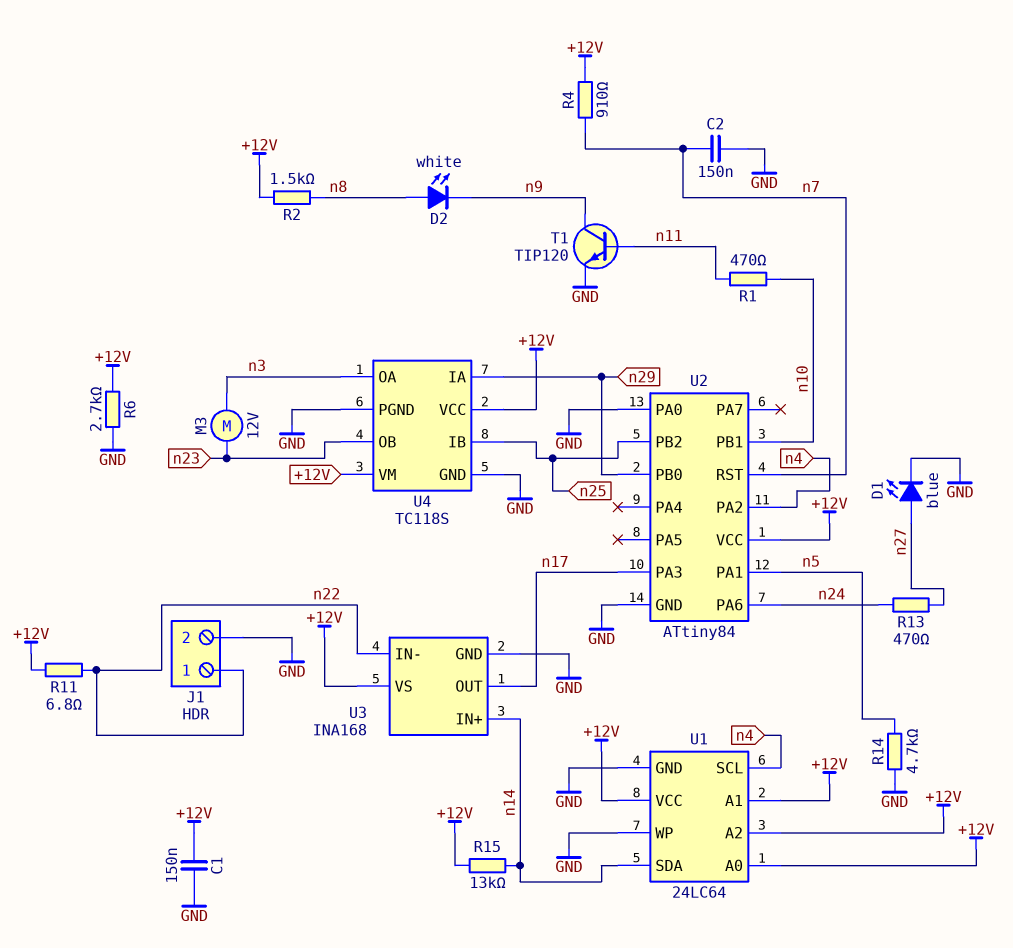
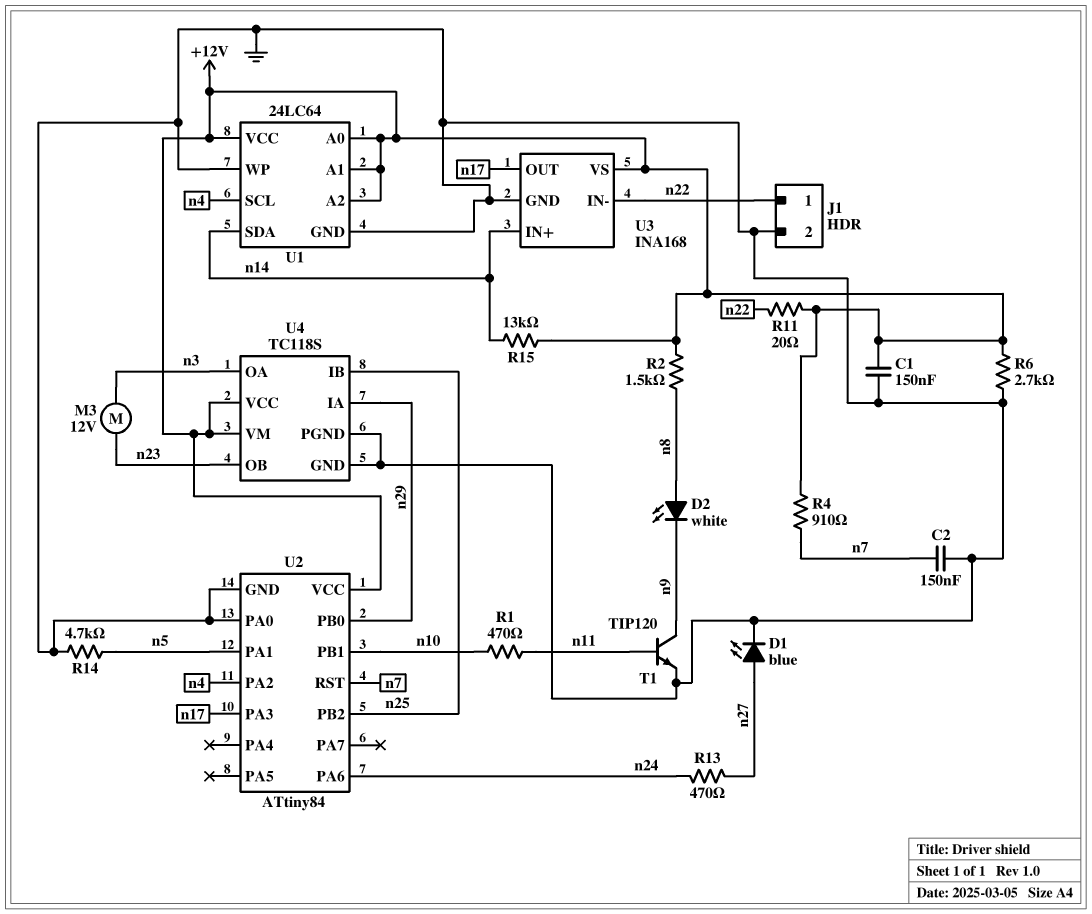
R11: 6.8 (+12V, n22) -> 20 (+12V, n22)

